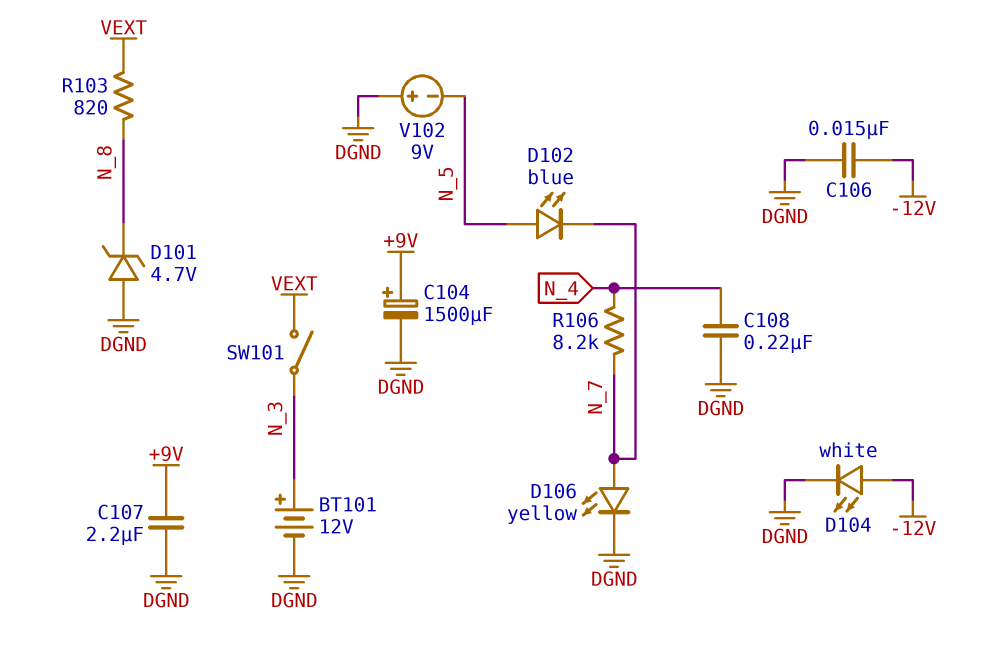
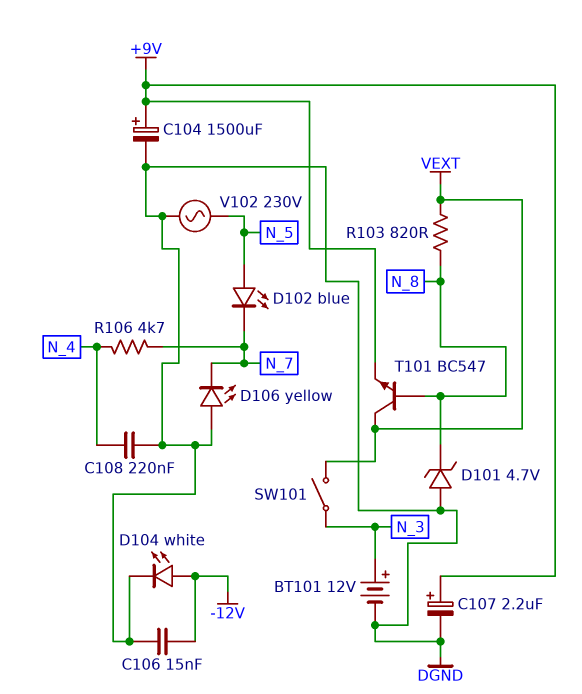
C107: 2.2uF (+9V, DGND) -> 2.2uF (plus +9V, minus DGND)
D106: LED yellow (A N_7, K DGND) -> LED yellow (A DGND, K N_7)
R106: 8.2k (N_4, N_7) -> 4.7k (N_4, N_7)
T101: none -> NPN BC547 (B N_8, C VEXT, E +9V)
V102: 9V (plus DGND, minus N_5) -> AC 230V (DGND, N_5)

